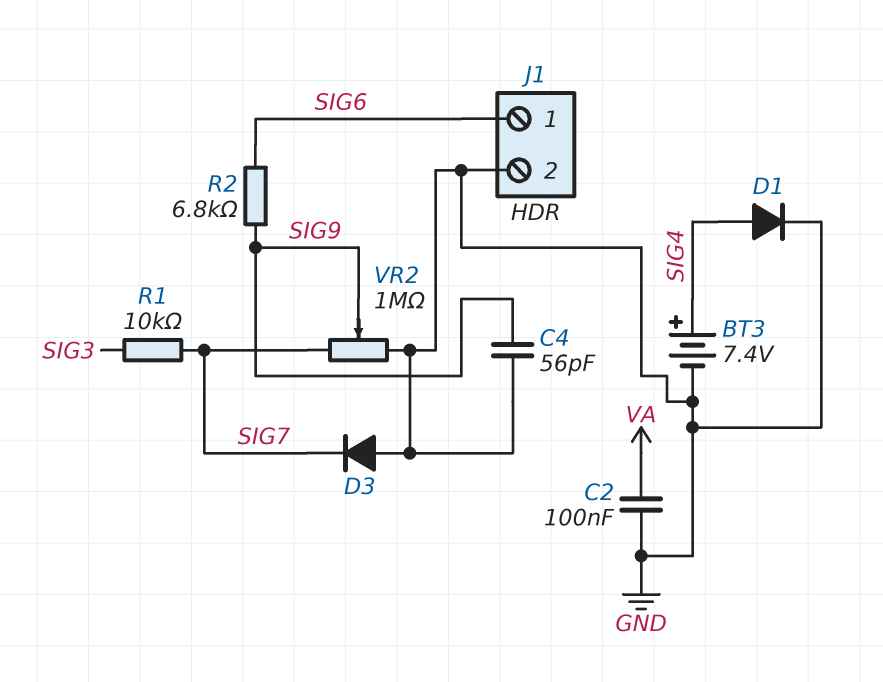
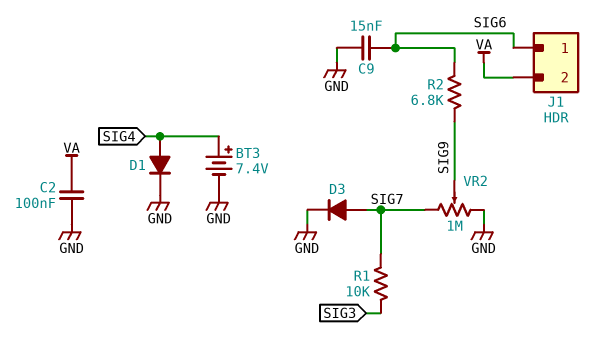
C4: 56pF (GND, SIG9) -> none
C9: none -> 15nF (GND, SIG6)
D3: diode (A GND, K SIG7) -> diode (A SIG7, K GND)
J1 pin 2: GND -> VA

